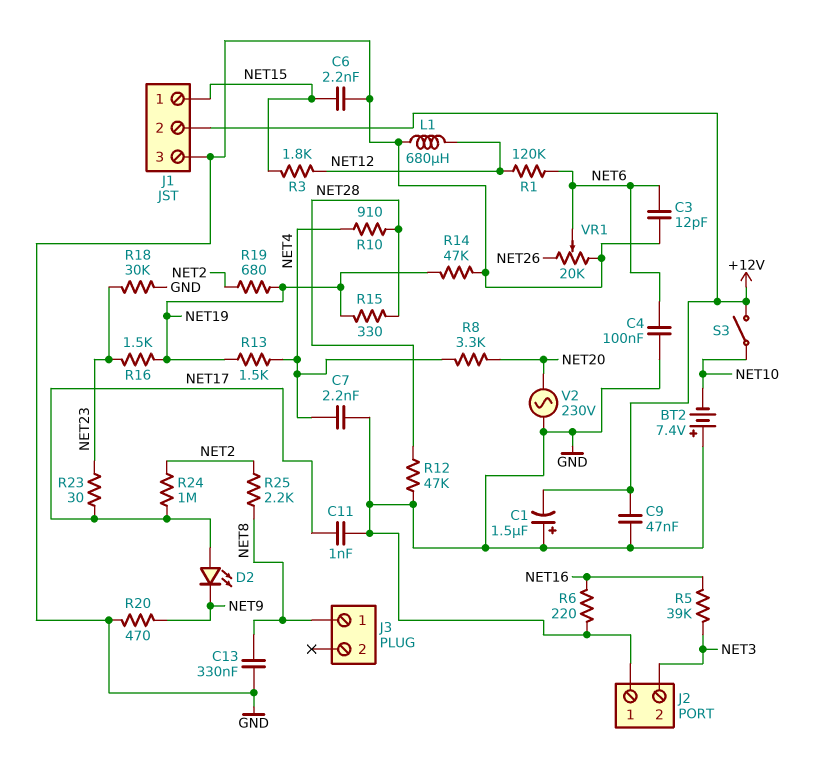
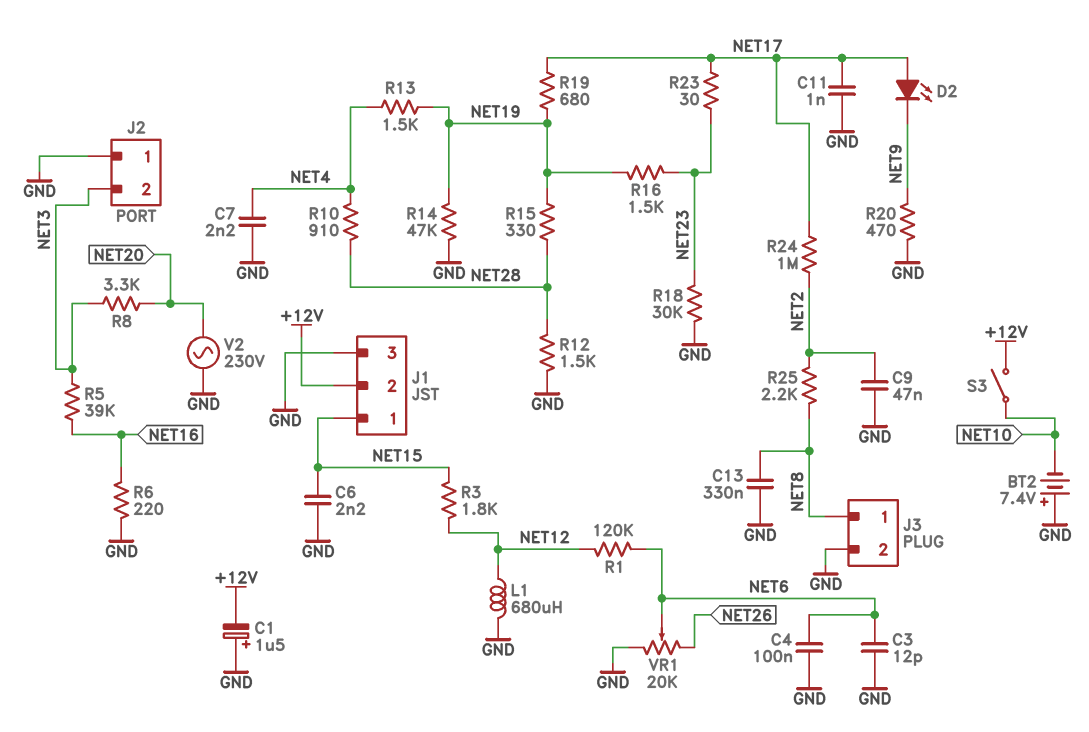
C9: 47nF (+12V, GND) -> 47nF (GND, NET2)
J3 pin 2: none -> GND
R8: 3.3k (NET4, NET20) -> 3.3k (NET3, NET20)
R12: 47k (GND, NET28) -> 1.5k (GND, NET28)
R19: 680 (NET2, NET19) -> 680 (NET17, NET19)

